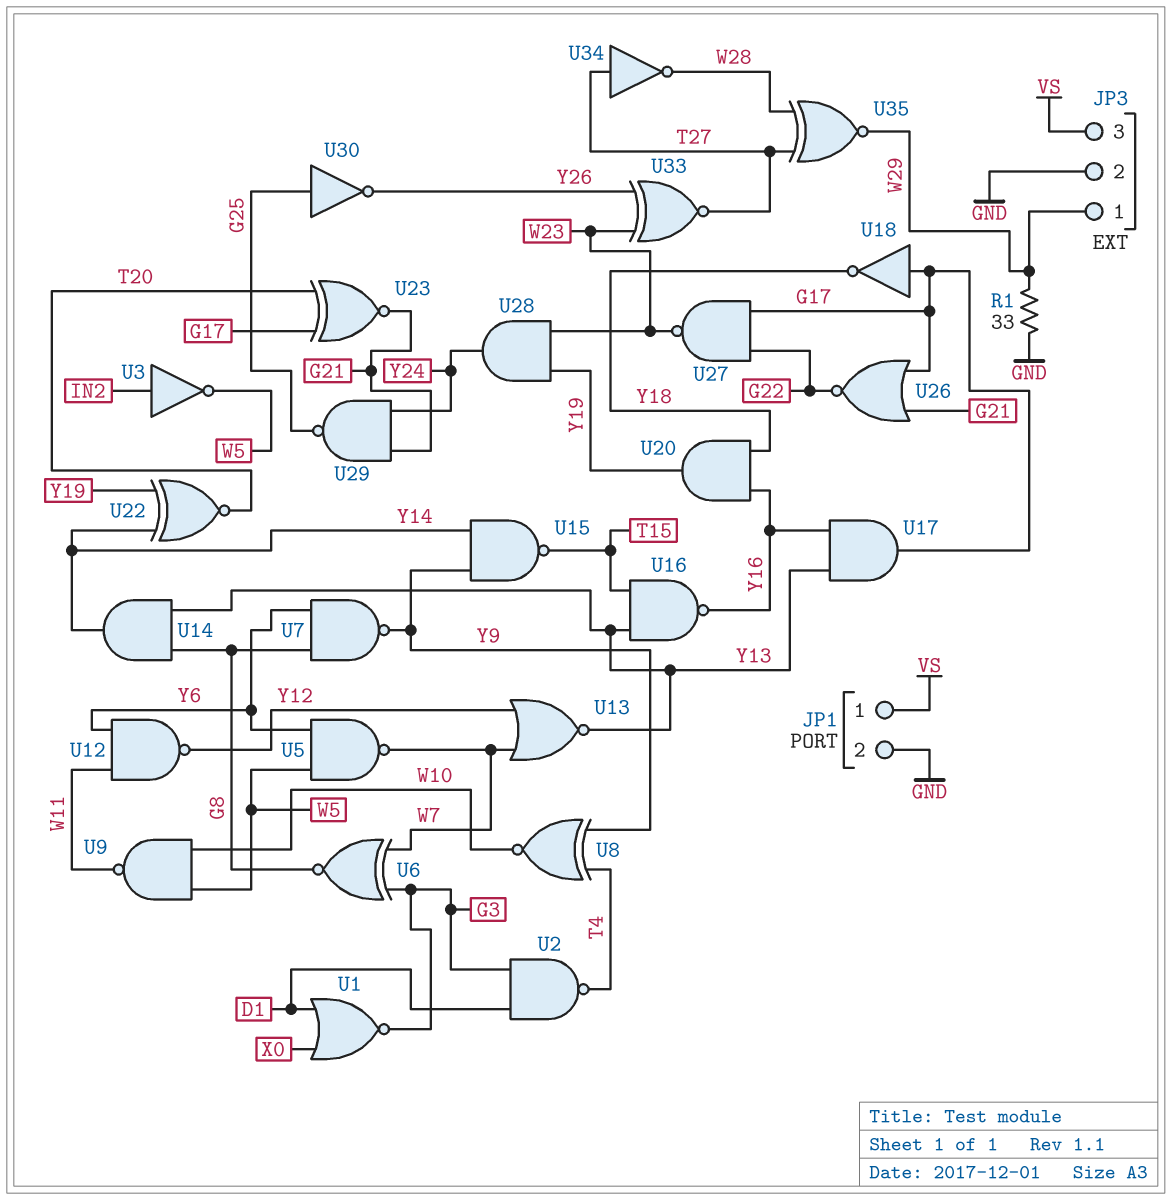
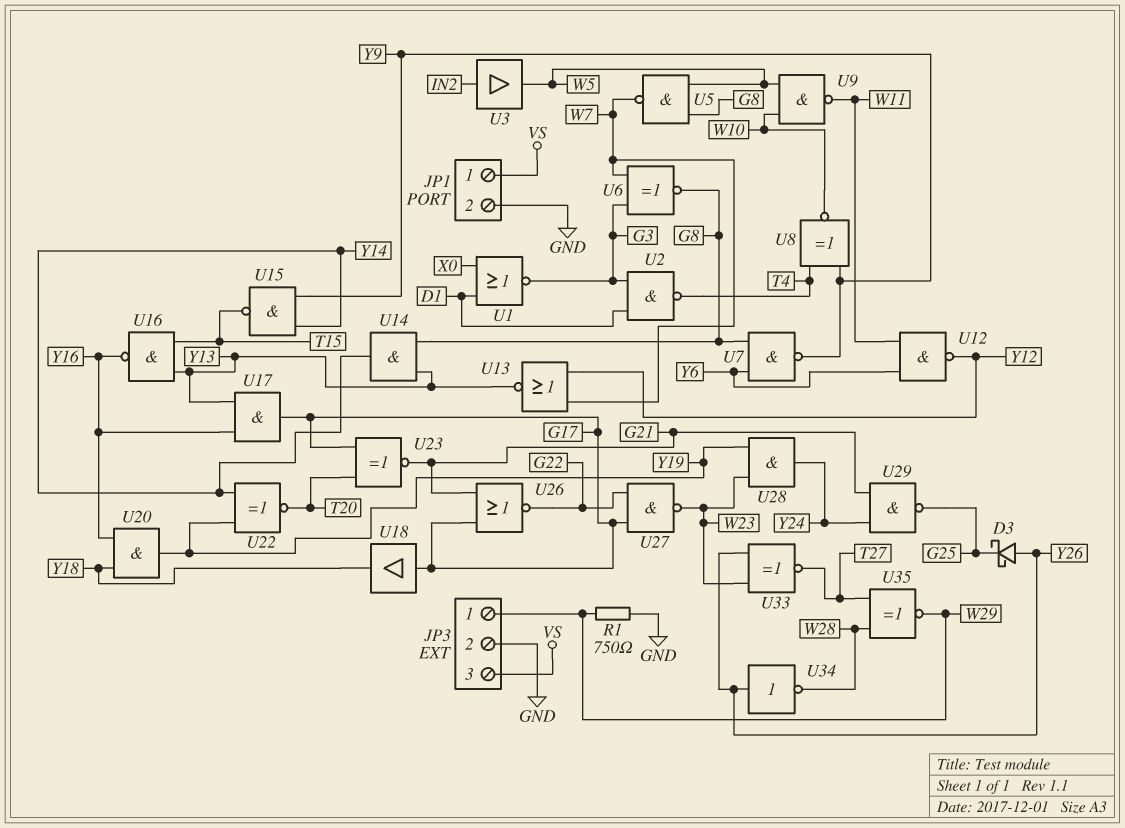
D3: none -> schottky (A Y26, K G25)
R1: 33 (GND, W29) -> 750 (GND, W29)
U3: NOT (in IN2, out W5) -> buffer (in IN2, out W5)
U5: NAND (in W5, in Y6, out W7) -> NAND (in G8, in W5, out W7)
U18: NOT (in G17, out Y18) -> buffer (in G17, out Y18)
U30: NOT (in G25, out Y26) -> none
U34: NOT (in T27, out W28) -> NOT (in Y26, out W28)

